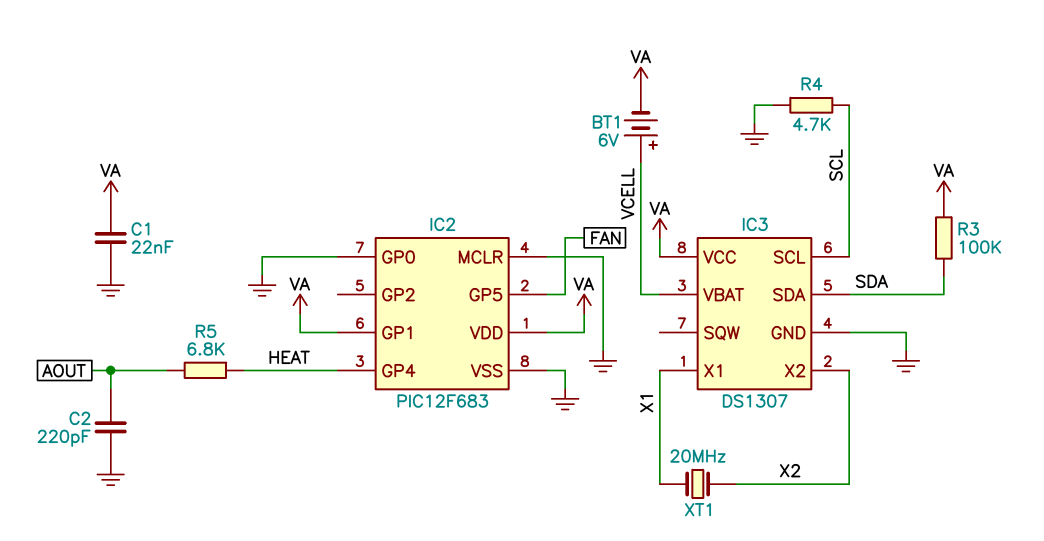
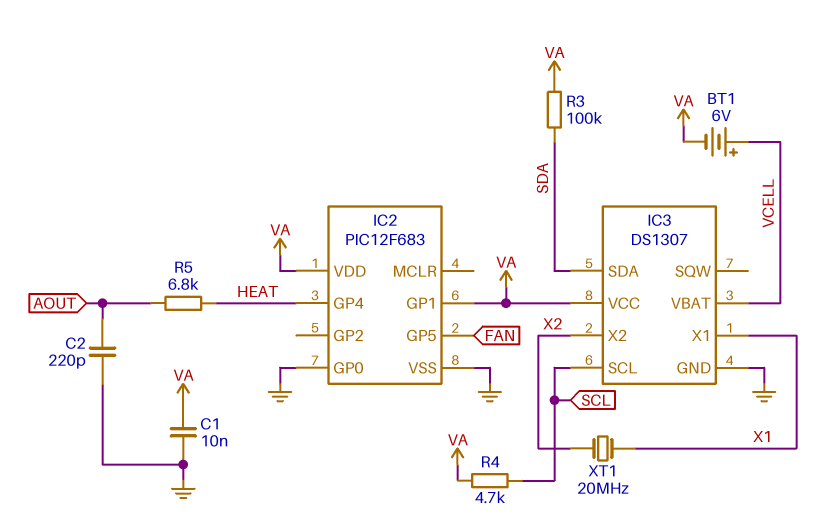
C1: 22nF (GND, VA) -> 10nF (GND, VA)
IC2 pin MCLR: GND -> none
R4: 4.7k (GND, SCL) -> 4.7k (SCL, VA)

